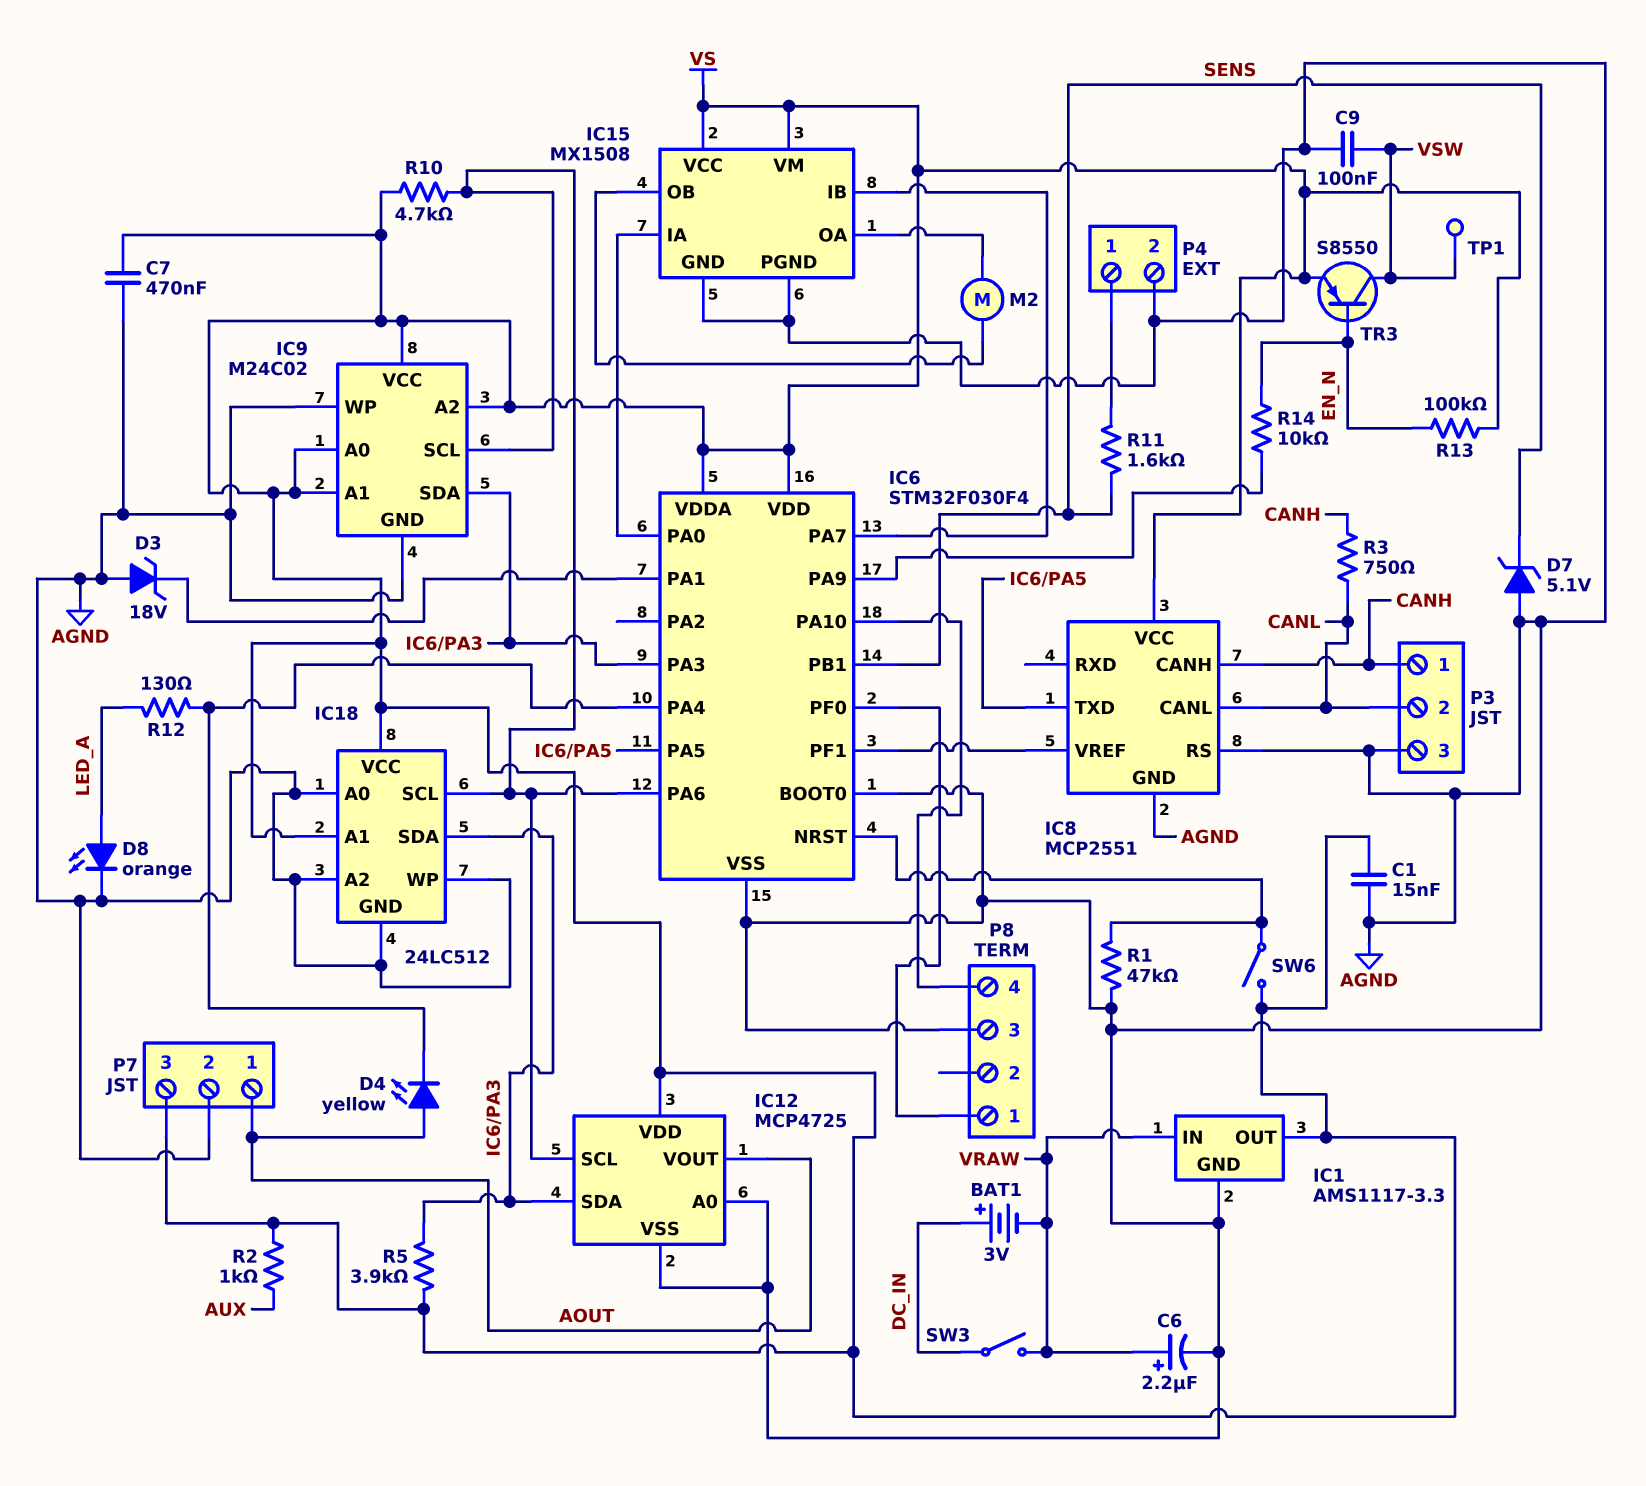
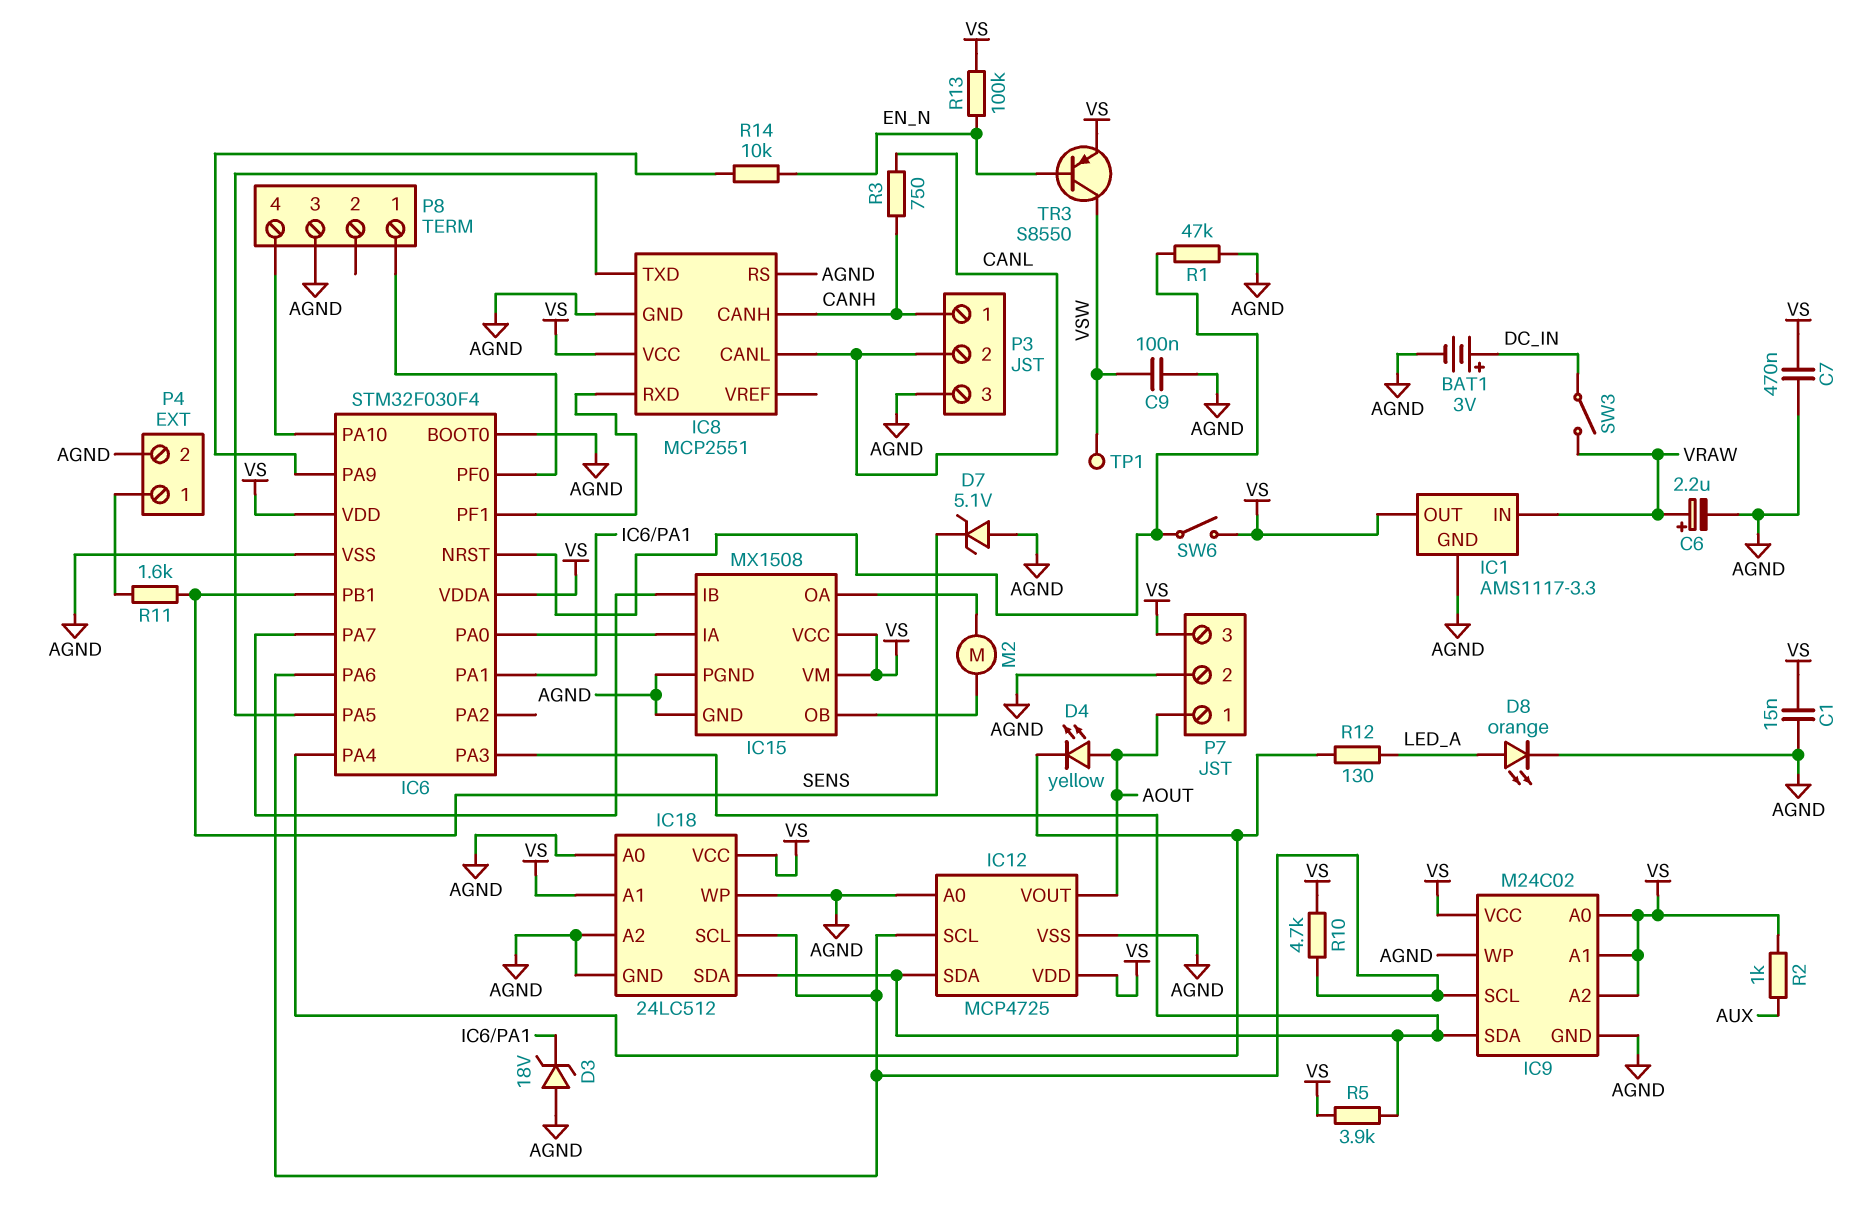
BAT1: 3V (plus DC_IN, minus VRAW) -> 3V (plus DC_IN, minus AGND)
IC8 pin RXD: none -> IC6/PF1
IC8 pin VREF: IC6/PF1 -> none

